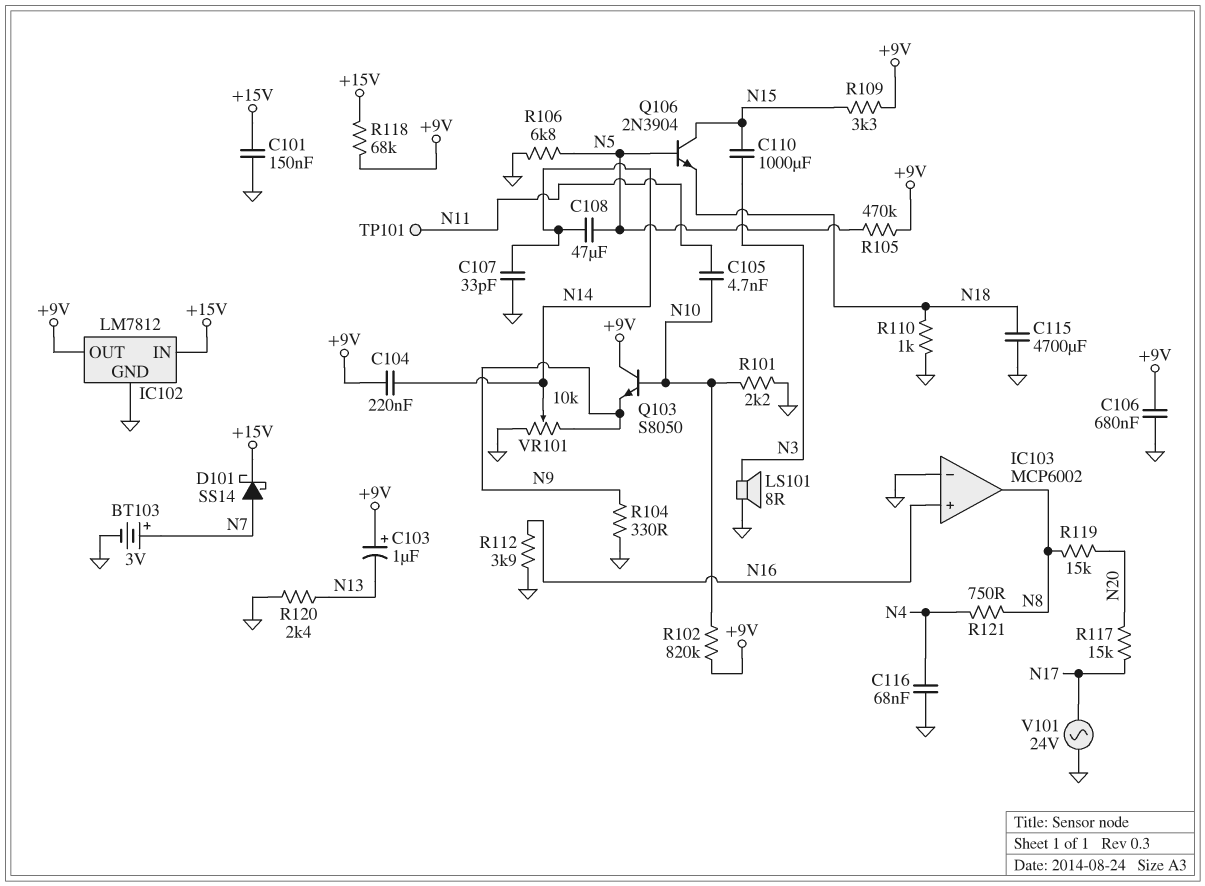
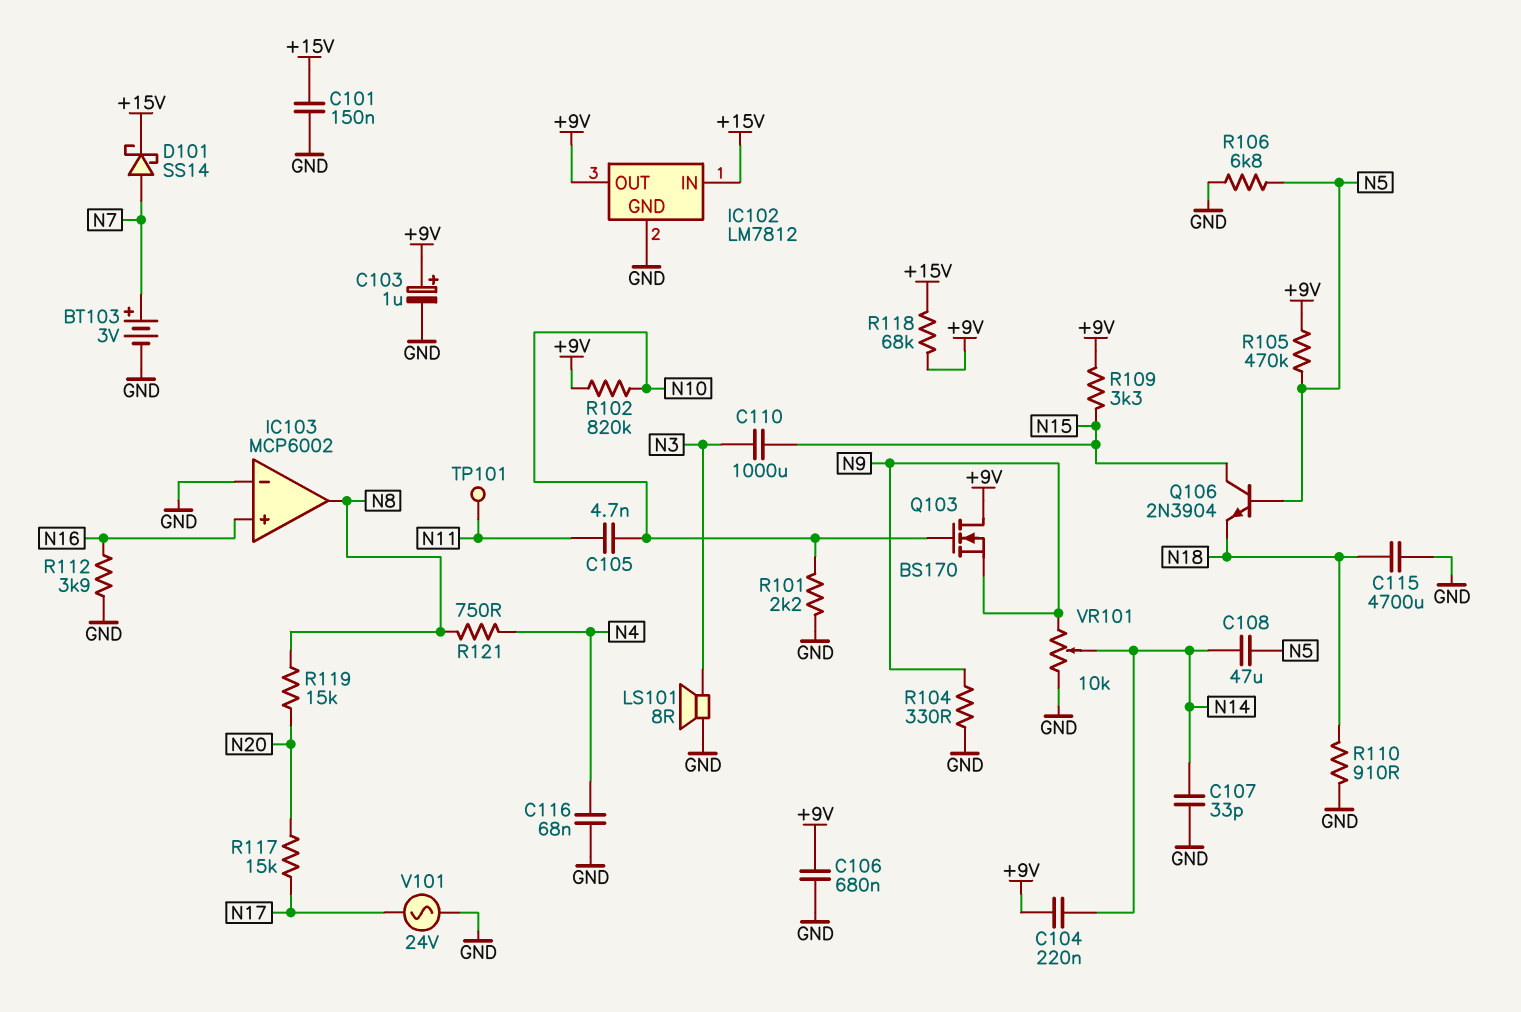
C103: 1uF (plus +9V, minus N13) -> 1uF (plus +9V, minus GND)
Q103: NPN S8050 (B N10, C +9V, E N9) -> NMOS BS170 (G N10, D +9V, S N9)
R110: 1k (GND, N18) -> 910 (GND, N18)
R120: 2.4k (GND, N13) -> none

